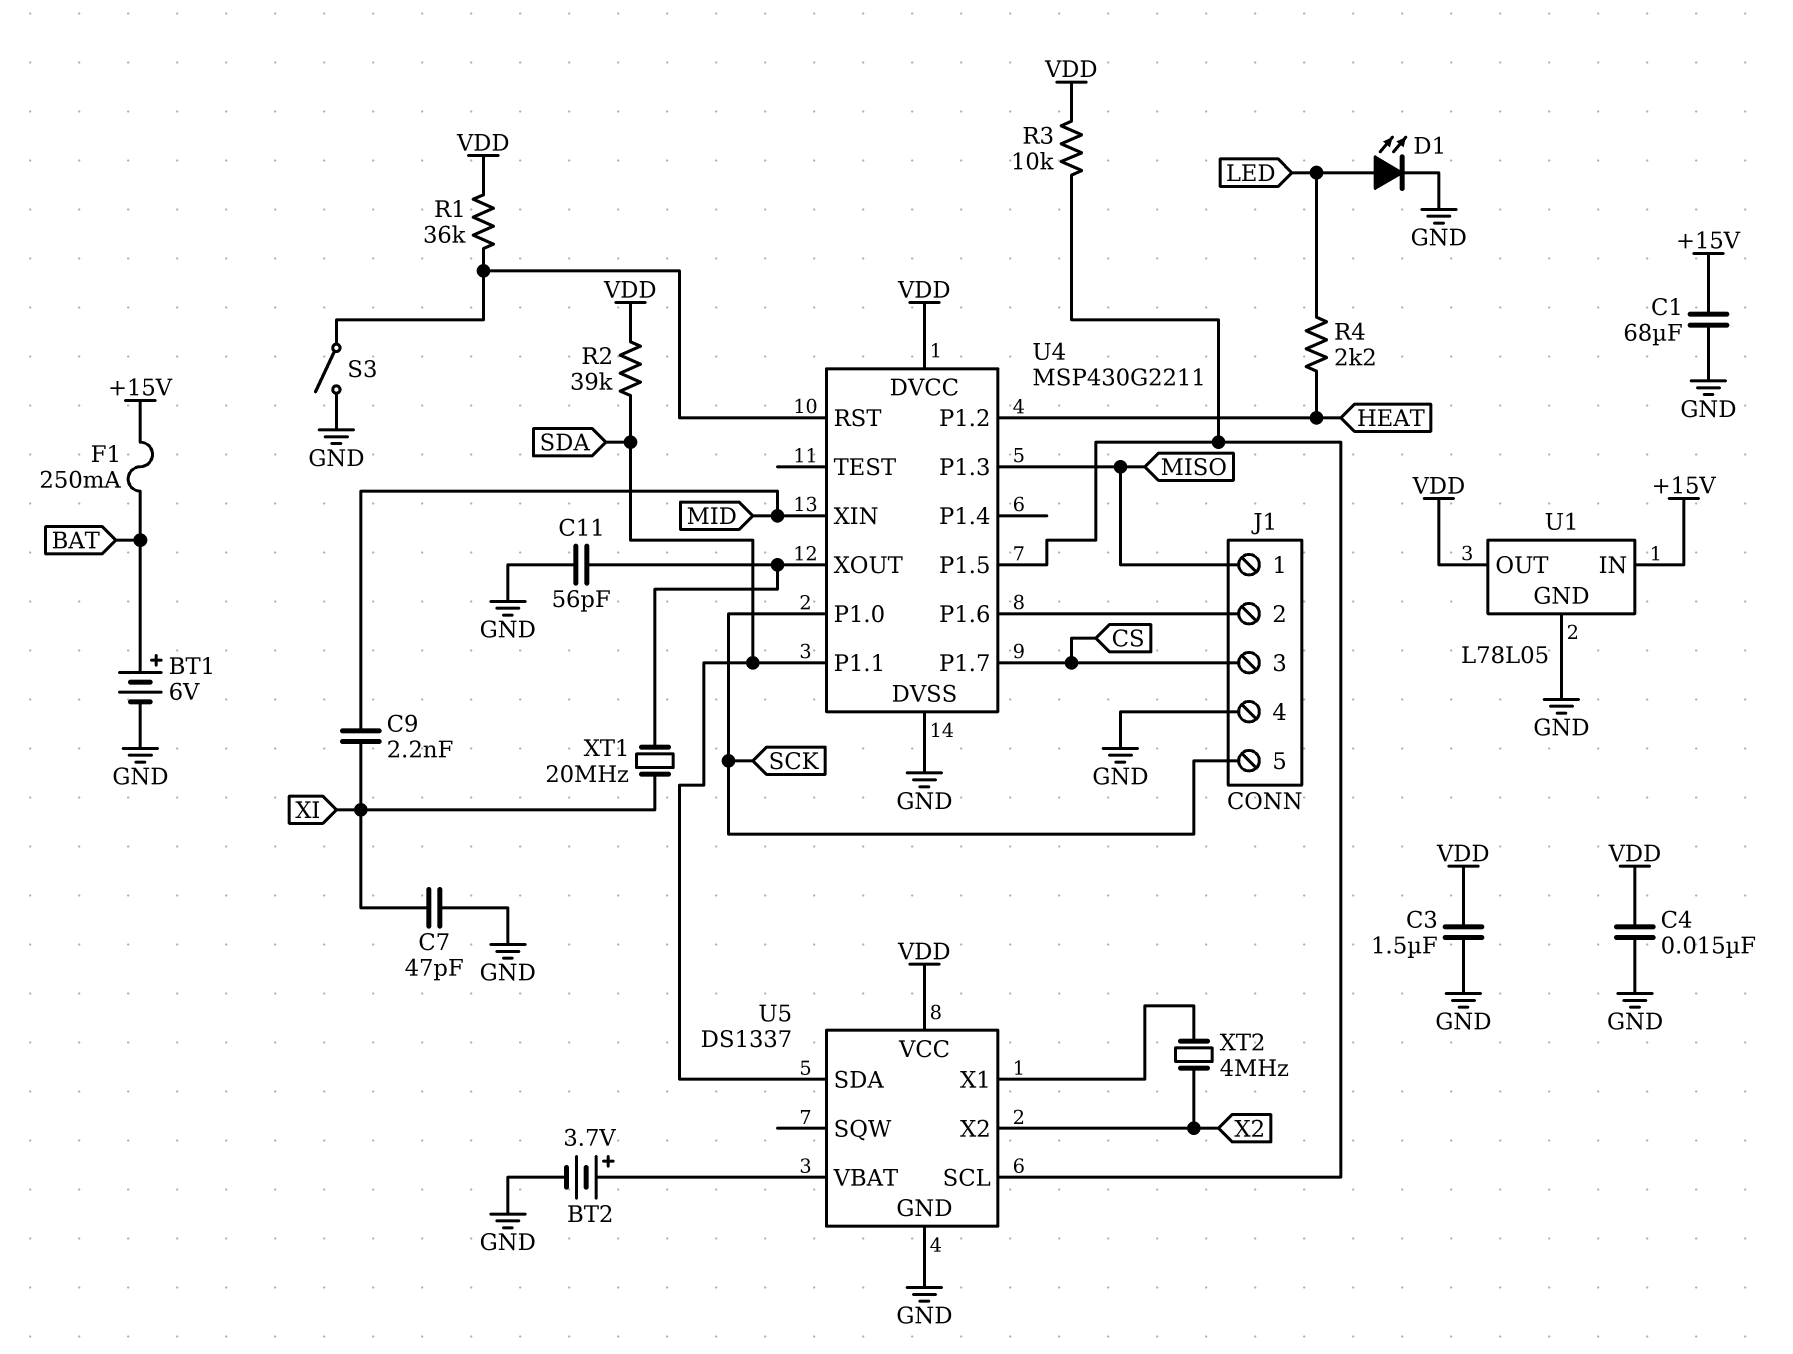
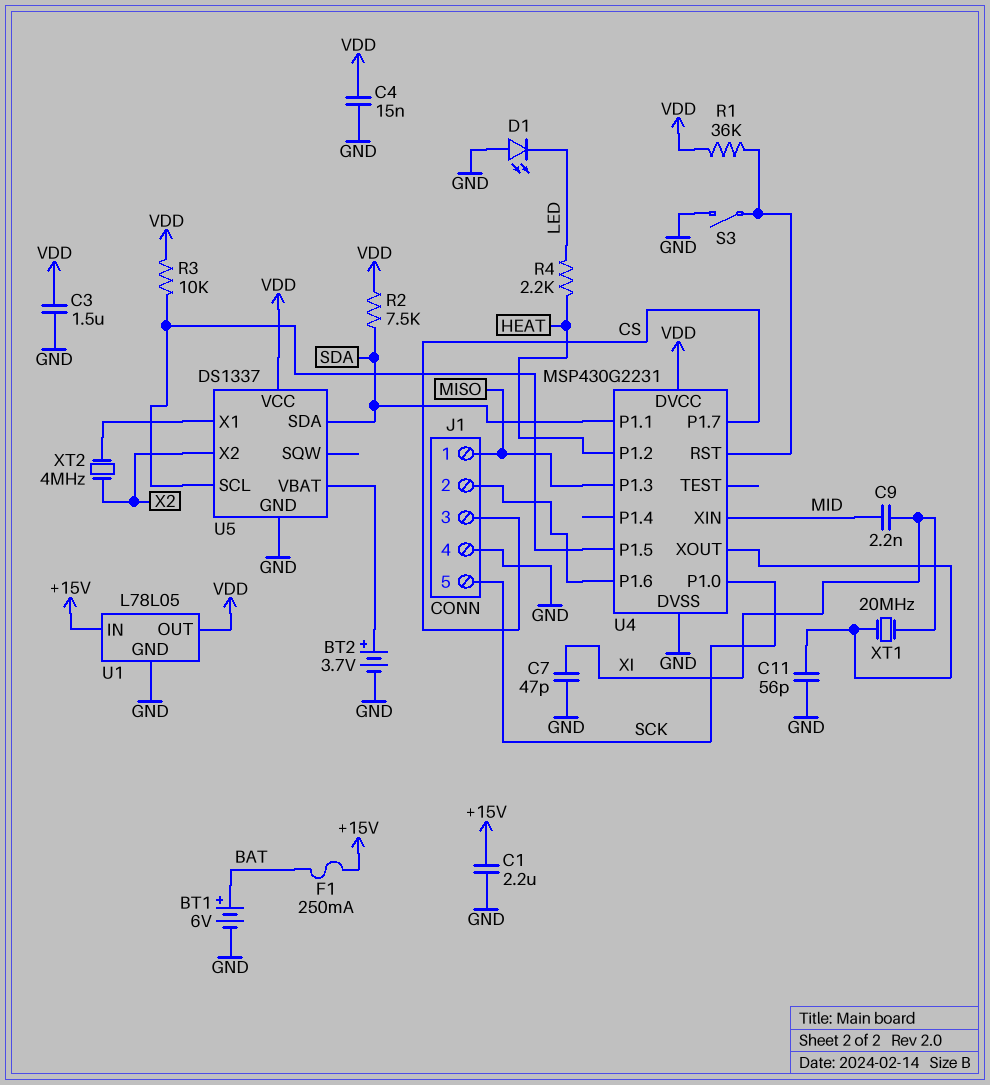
C1: 68uF (+15V, GND) -> 2.2uF (+15V, GND)
D1: LED (A LED, K GND) -> LED (A GND, K LED)
R2: 39k (SDA, VDD) -> 7.5k (SDA, VDD)
U4: MSP430G2211 -> MSP430G2231

